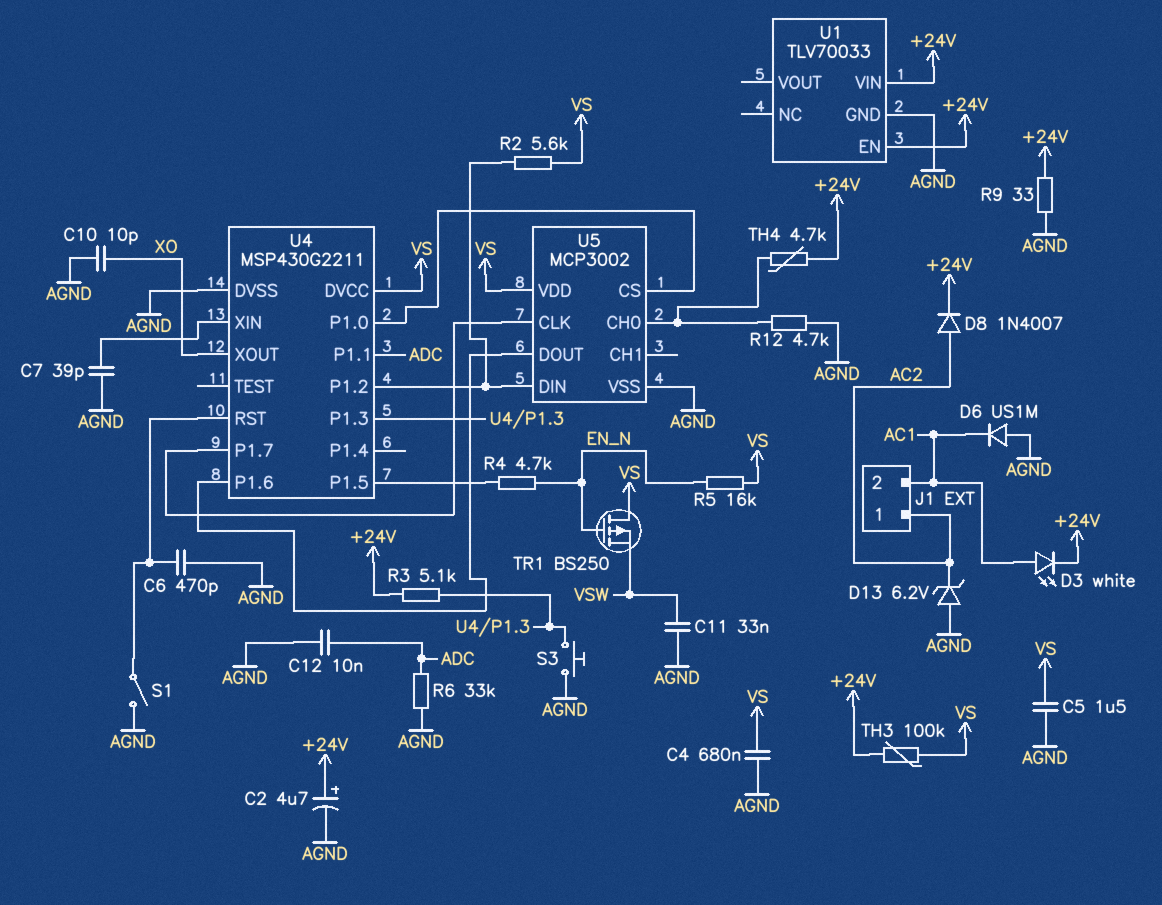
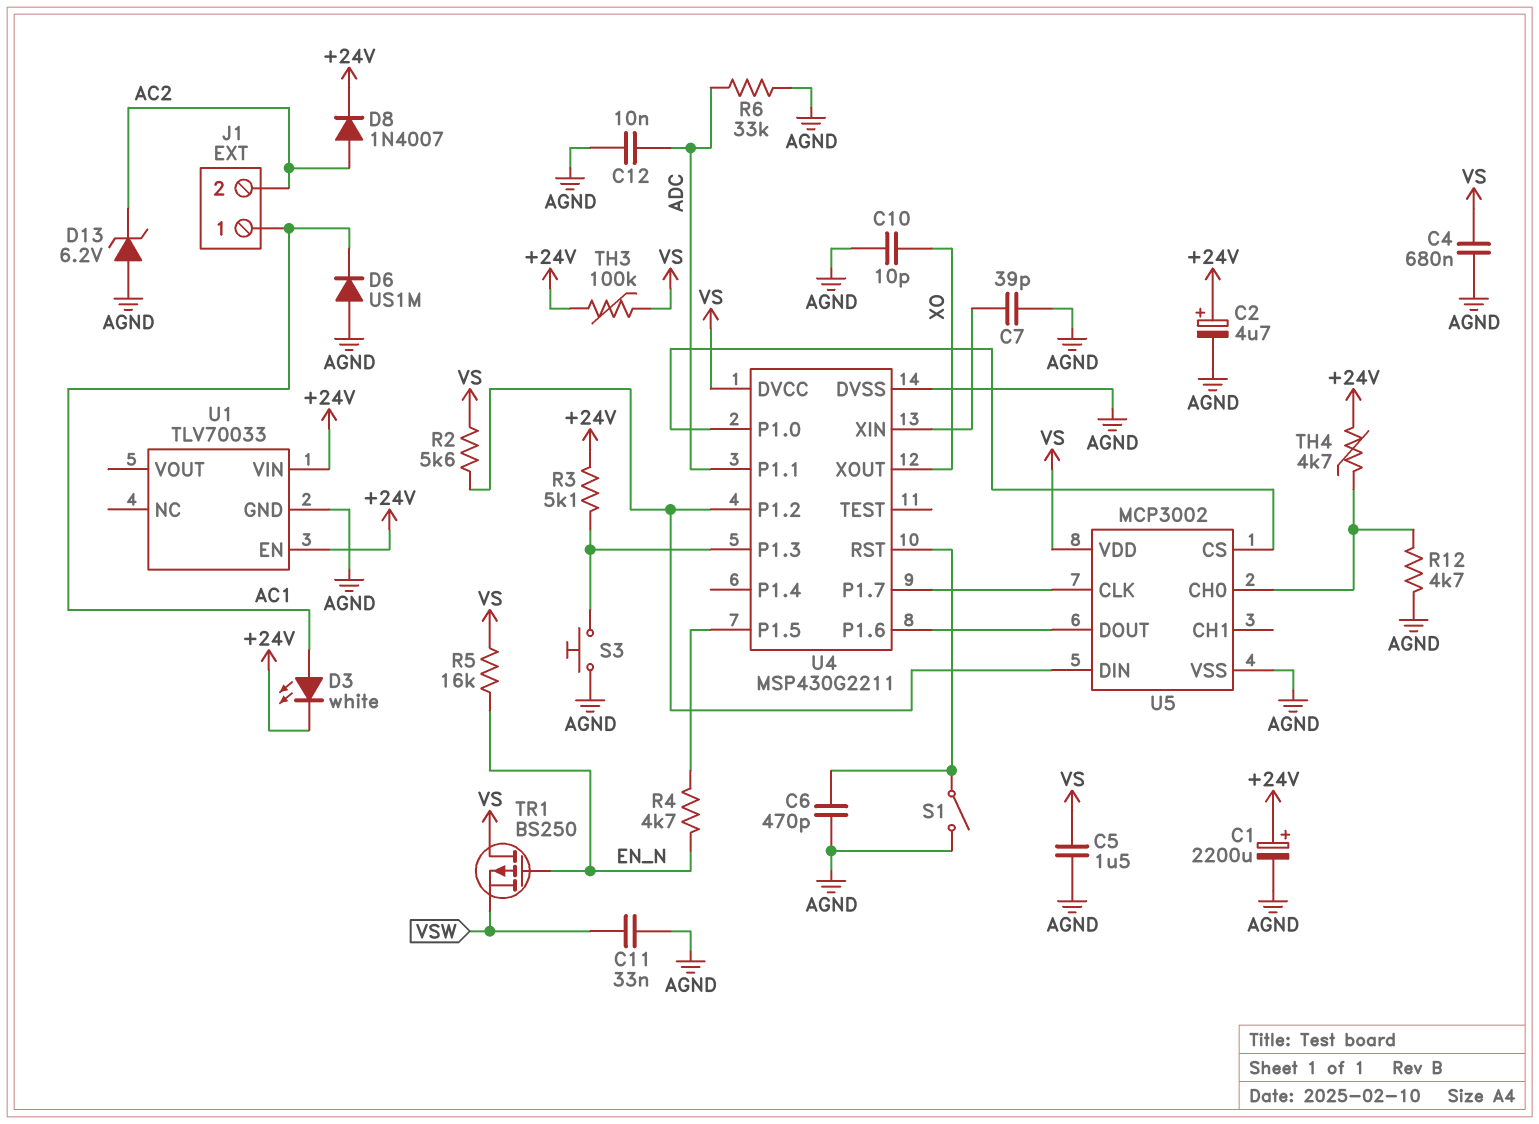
C1: none -> 2200uF (plus +24V, minus AGND)
J1 pin 1: AC2 -> AC1
J1 pin 2: AC1 -> AC2
R9: 33 (+24V, AGND) -> none

